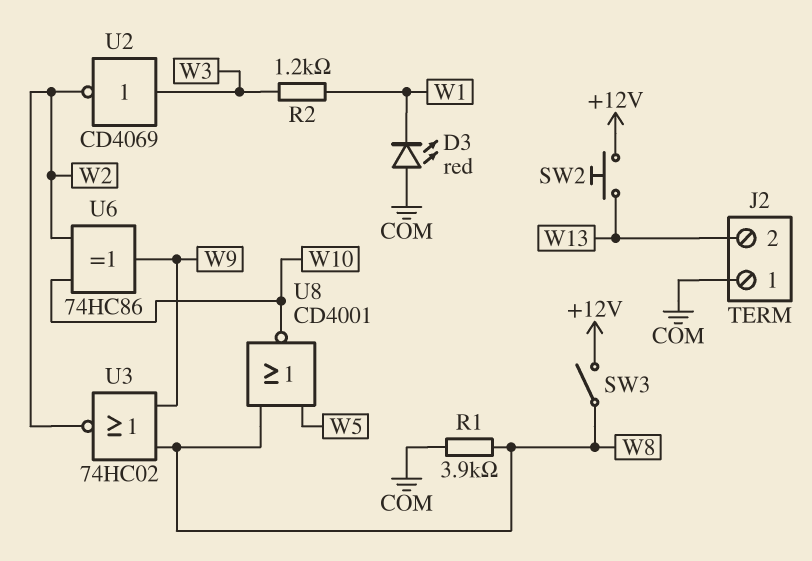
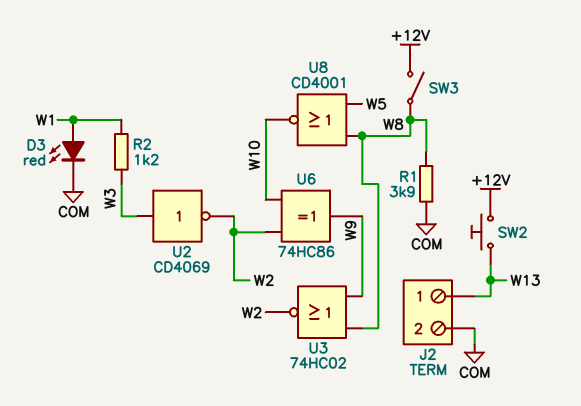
D3: LED red (A COM, K W1) -> LED red (A W1, K COM)
J2 pin 1: COM -> W13
J2 pin 2: W13 -> COM

